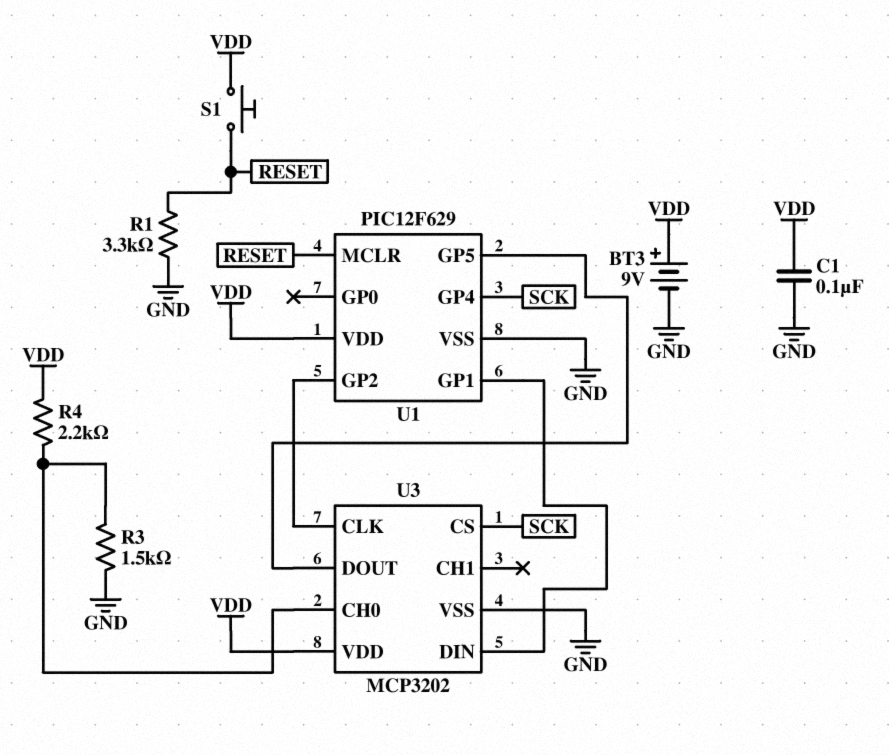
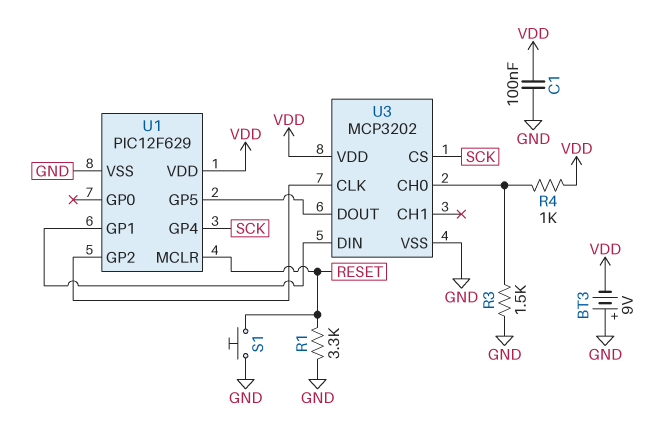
BT3: 9V (plus VDD, minus GND) -> 9V (plus GND, minus VDD)
R4: 2.2k (U3/CH0, VDD) -> 1k (U3/CH0, VDD)
S1: button (RESET, VDD) -> button (GND, RESET)

